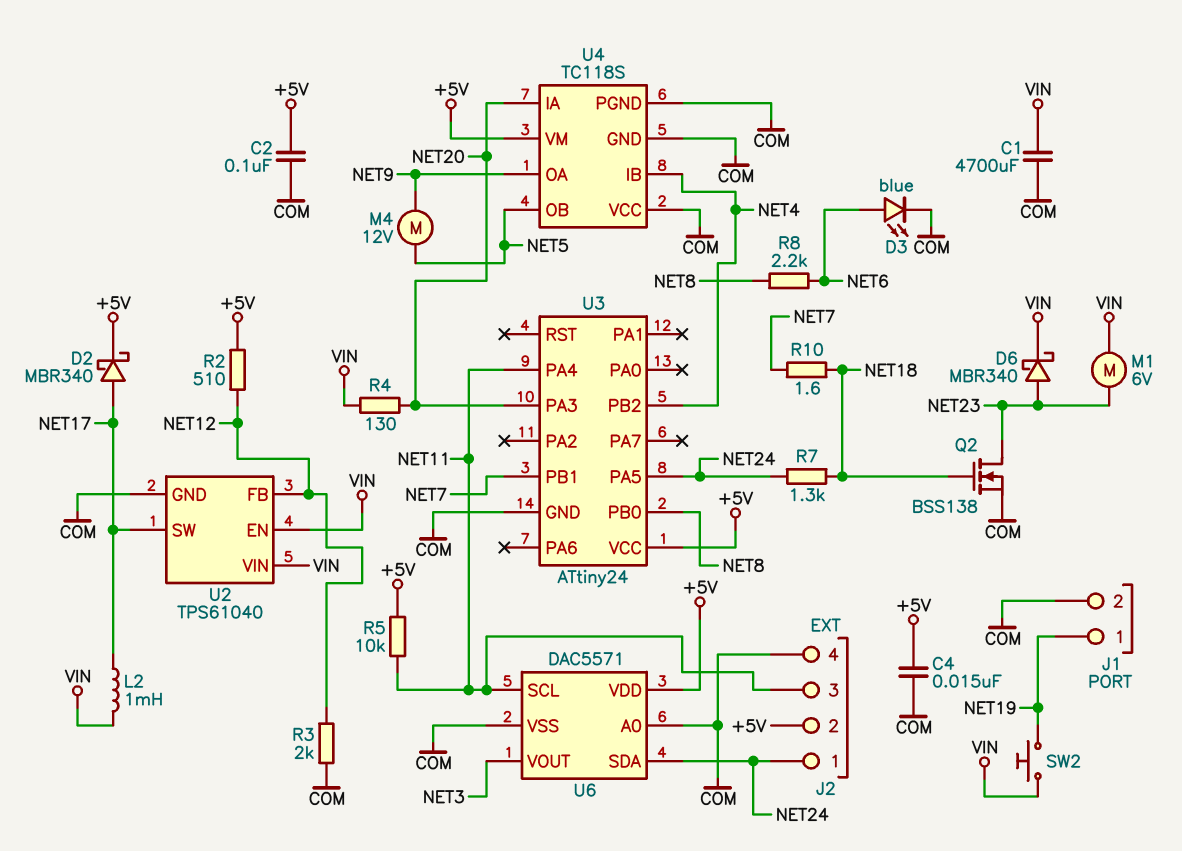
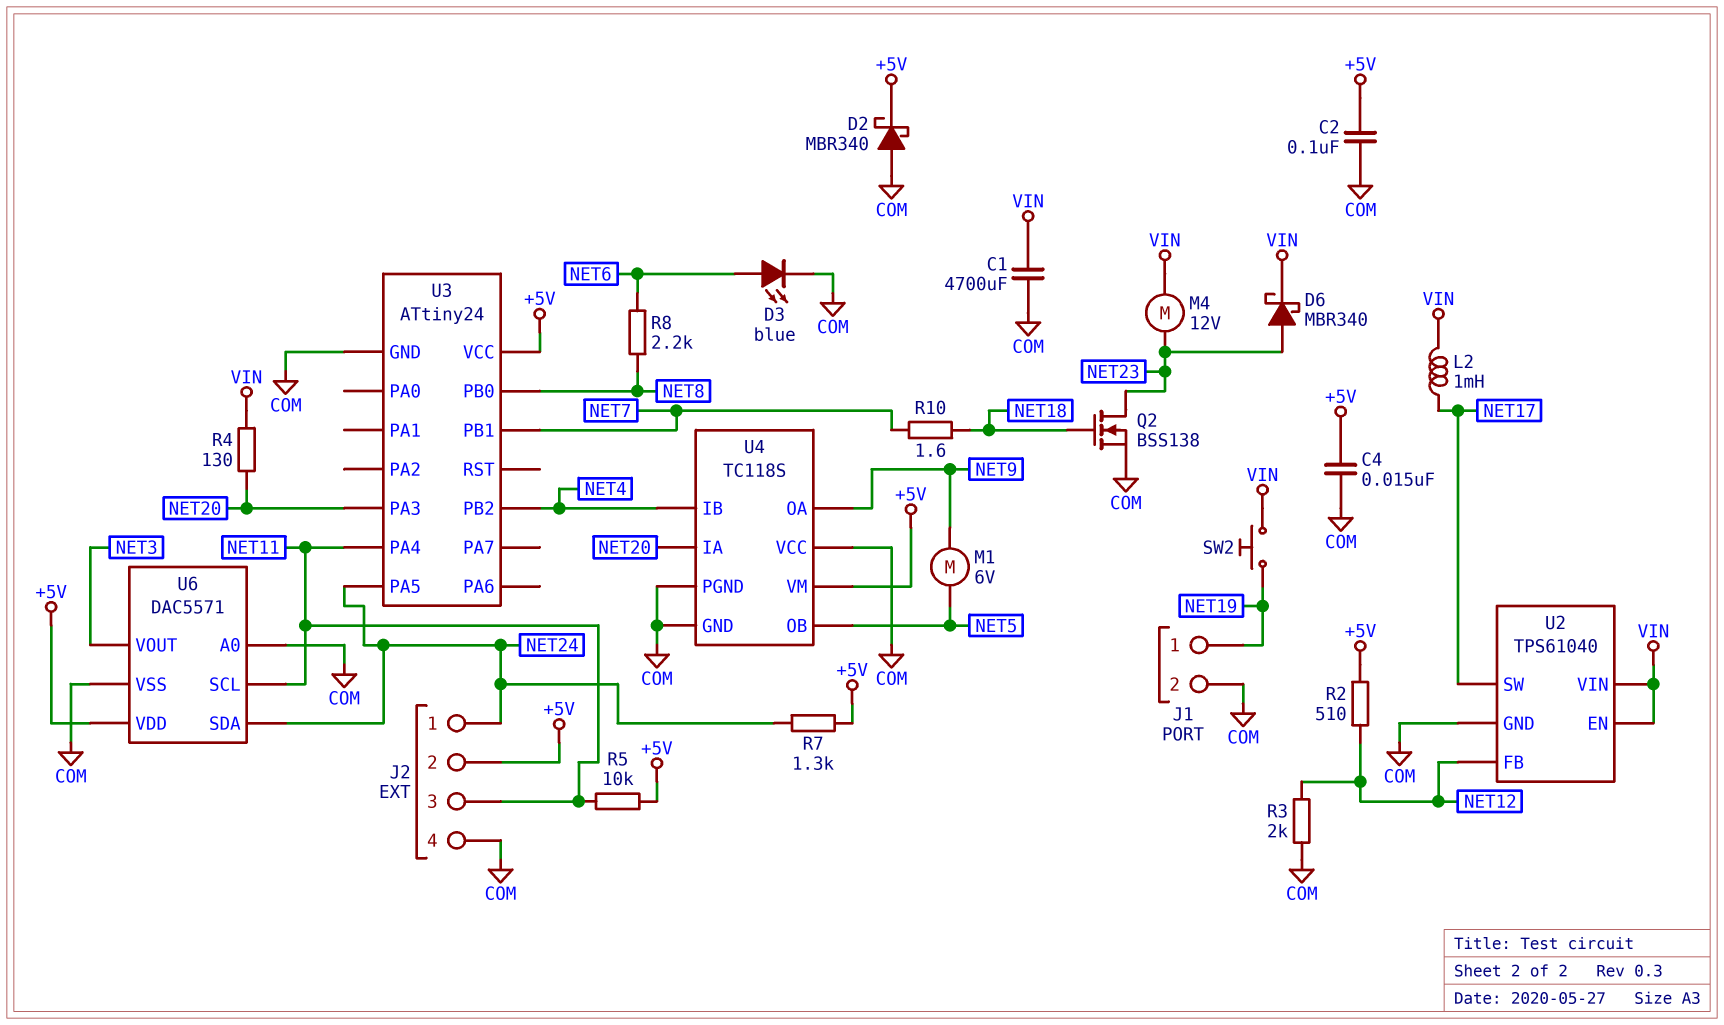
D2: schottky MBR340 (A NET17, K +5V) -> schottky MBR340 (A COM, K +5V)
M1: motor 6V (NET23, VIN) -> motor 6V (NET5, NET9)
M4: motor 12V (NET5, NET9) -> motor 12V (NET23, VIN)
R7: 1.3k (NET18, NET24) -> 1.3k (+5V, NET24)

